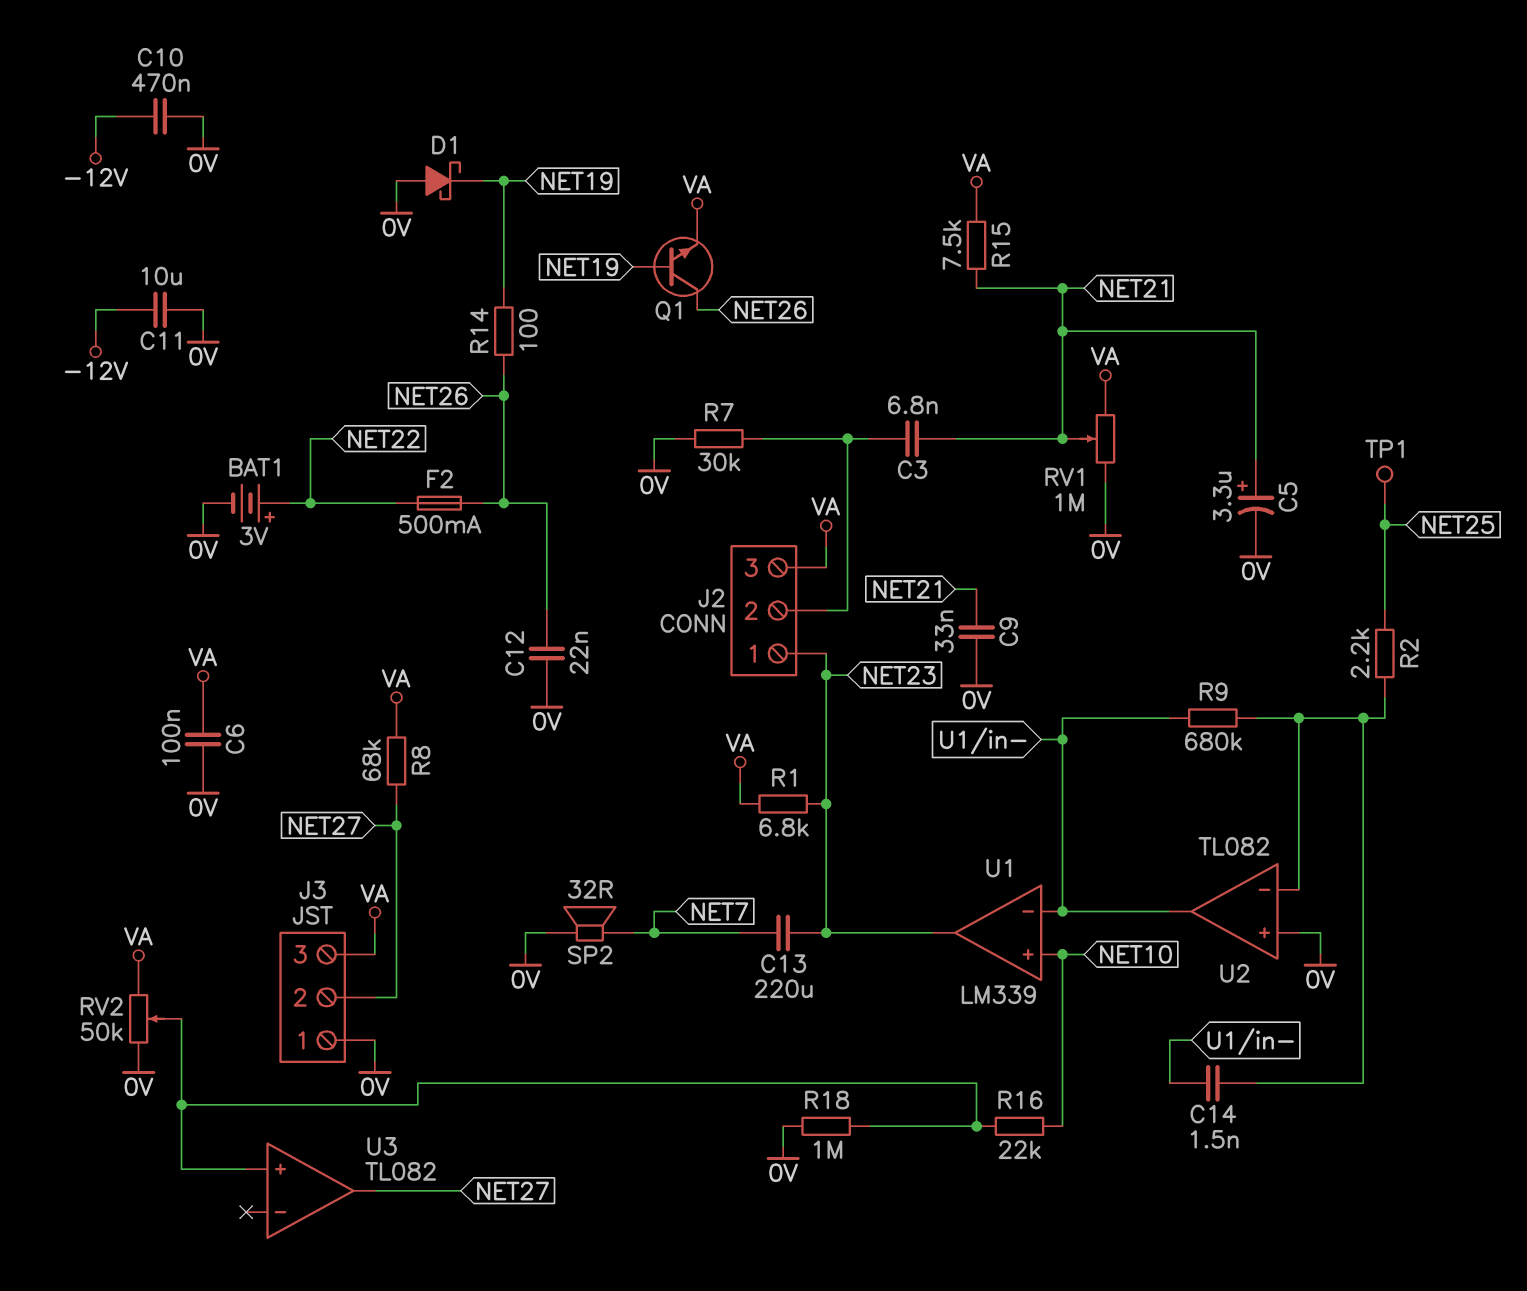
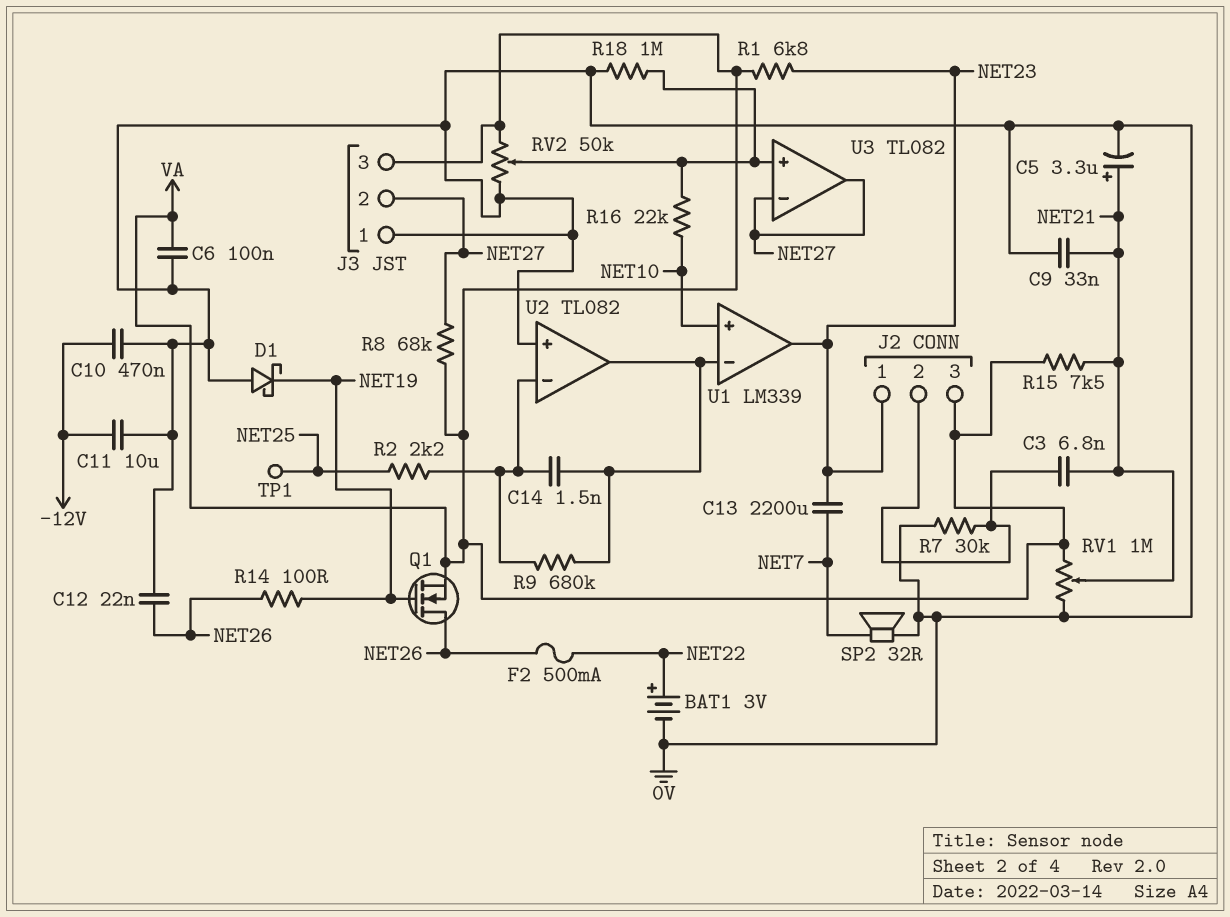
C13: 220uF (NET7, NET23) -> 2200uF (NET7, NET23)
Q1: NPN (B NET19, C NET26, E VA) -> NMOS (G NET19, D NET26, S VA)
U3 pin in-: none -> NET27

